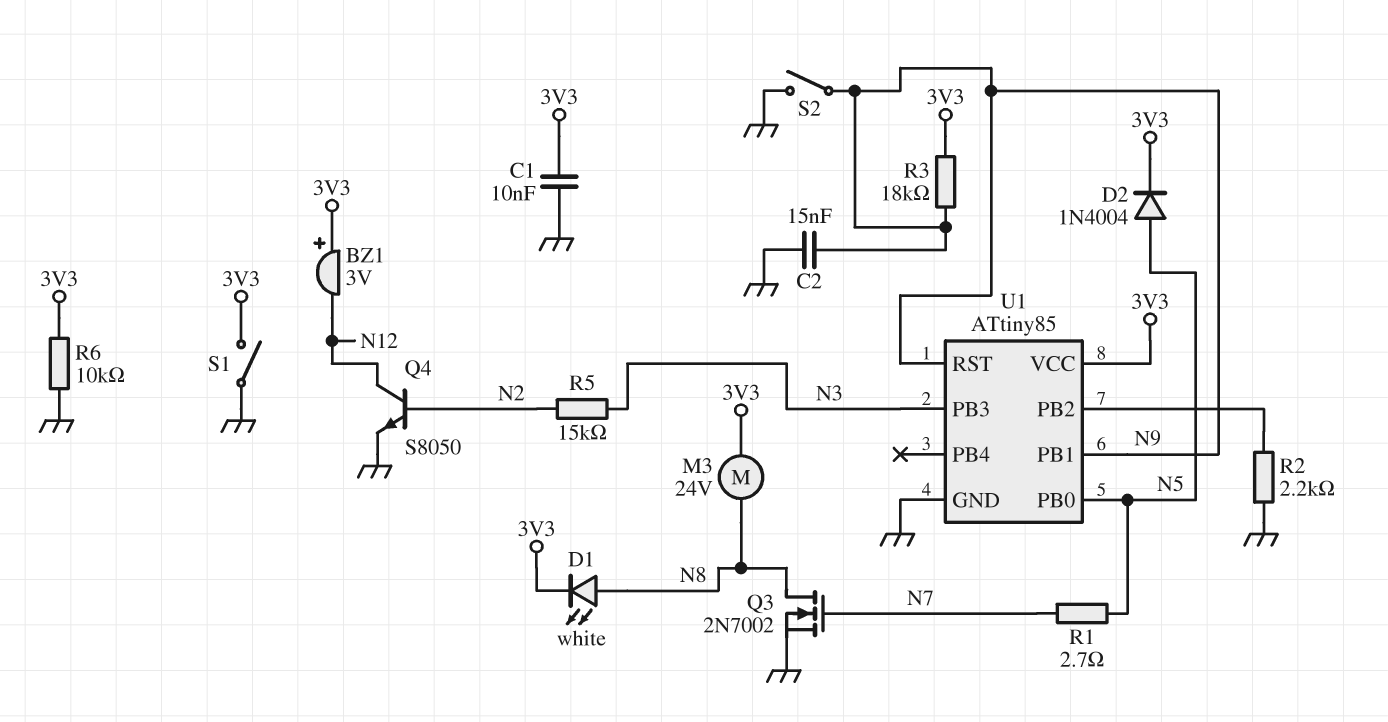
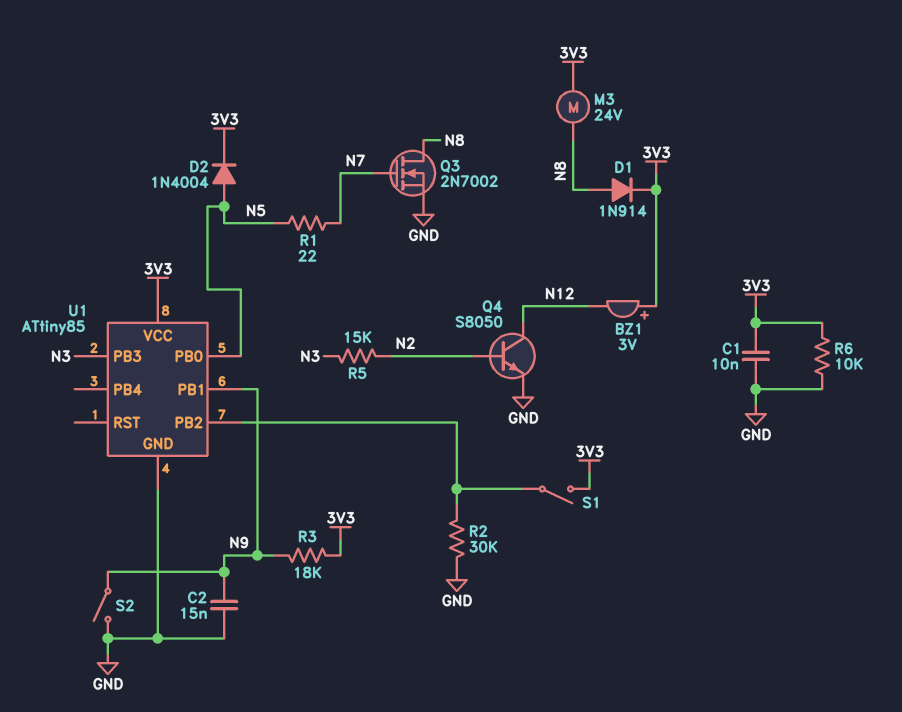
D1: LED white (A N8, K 3V3) -> diode 1N914 (A N8, K 3V3)
R1: 2.7 (N5, N7) -> 22 (N5, N7)
R2: 2.2k (GND, U1/PB2) -> 30k (GND, U1/PB2)
S1: switch (3V3, GND) -> switch (3V3, U1/PB2)
U1 pin RST: N9 -> none

